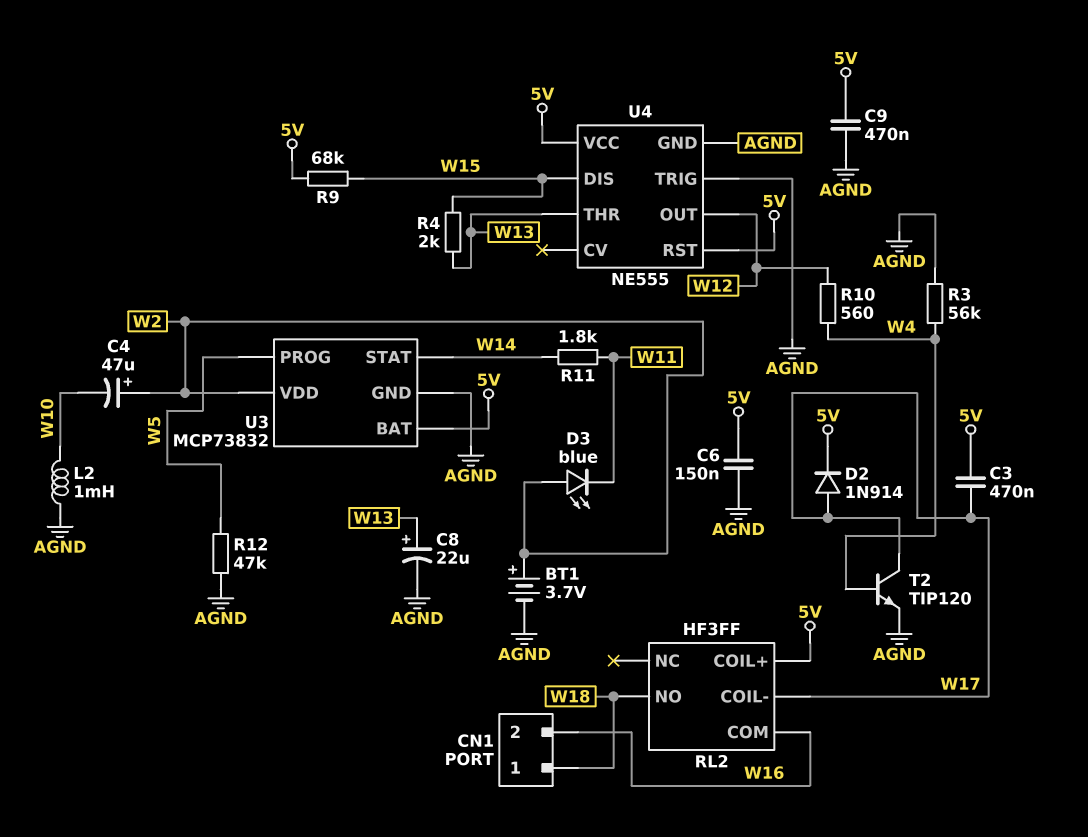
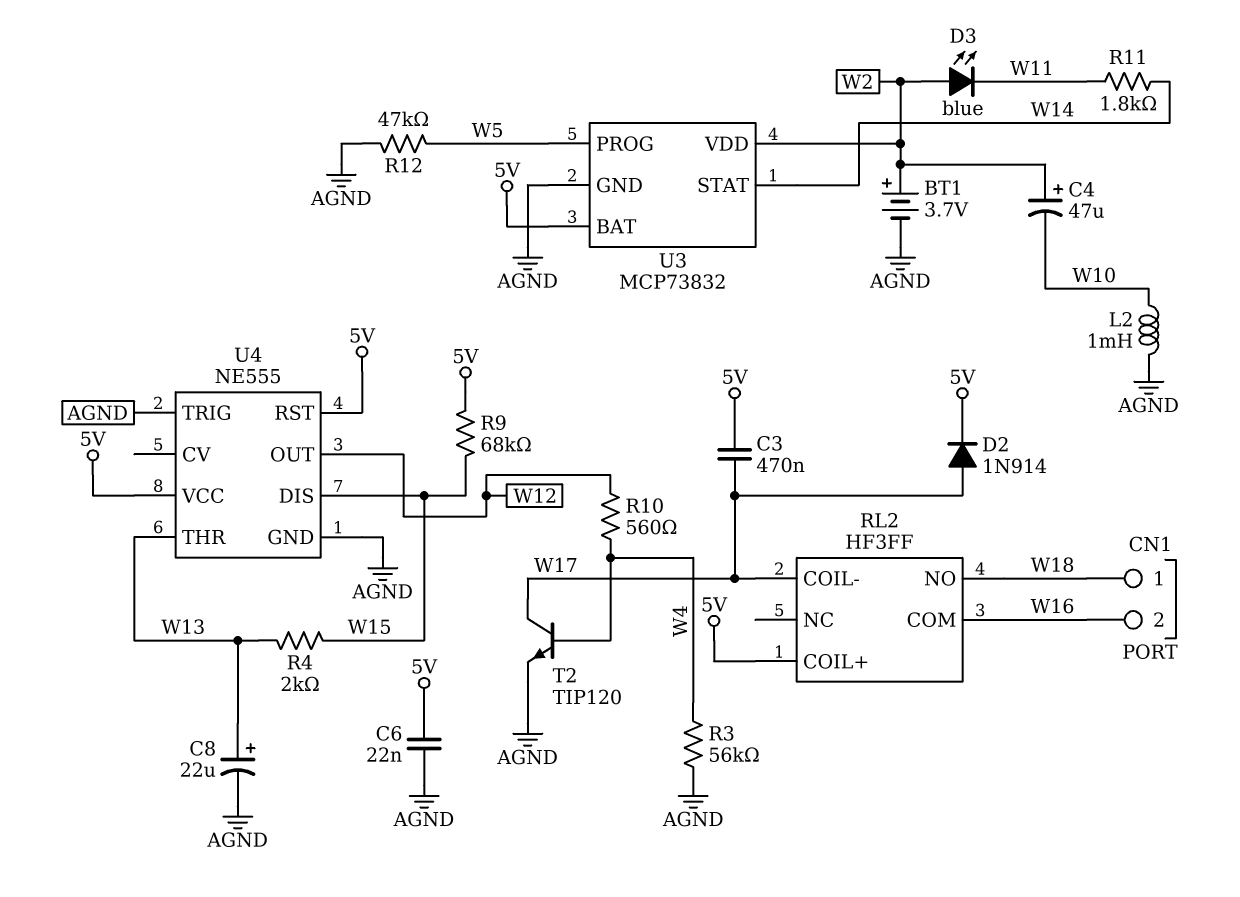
C6: 150nF (5V, AGND) -> 22nF (5V, AGND)
C9: 470nF (5V, AGND) -> none

